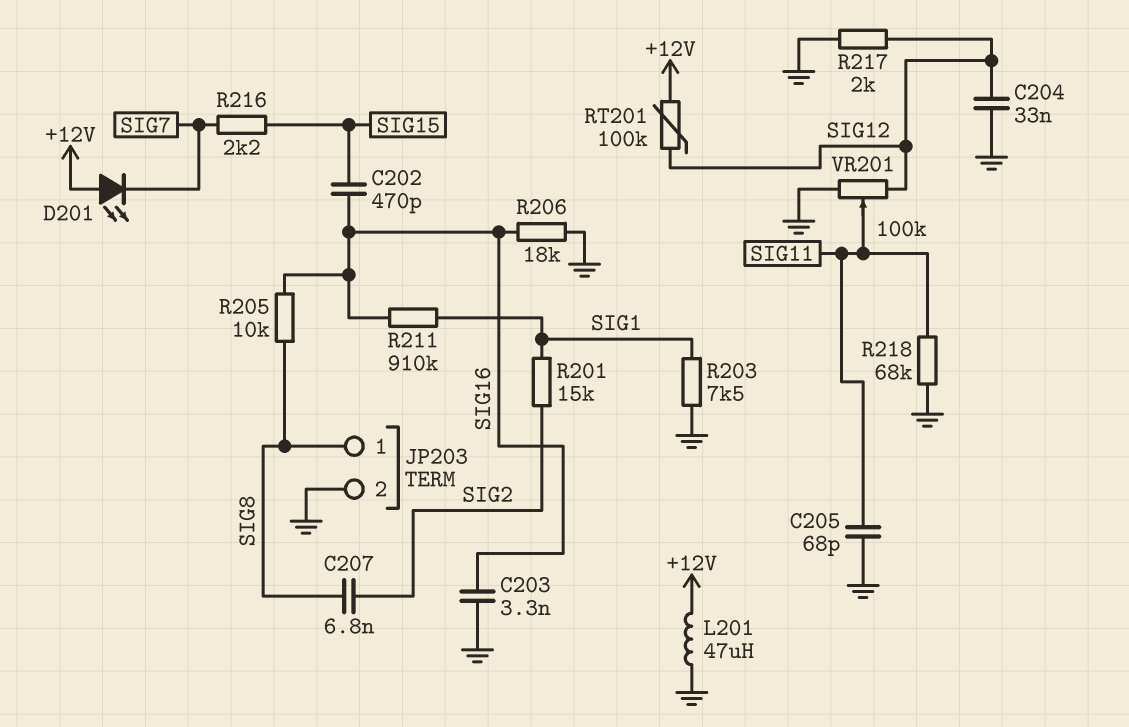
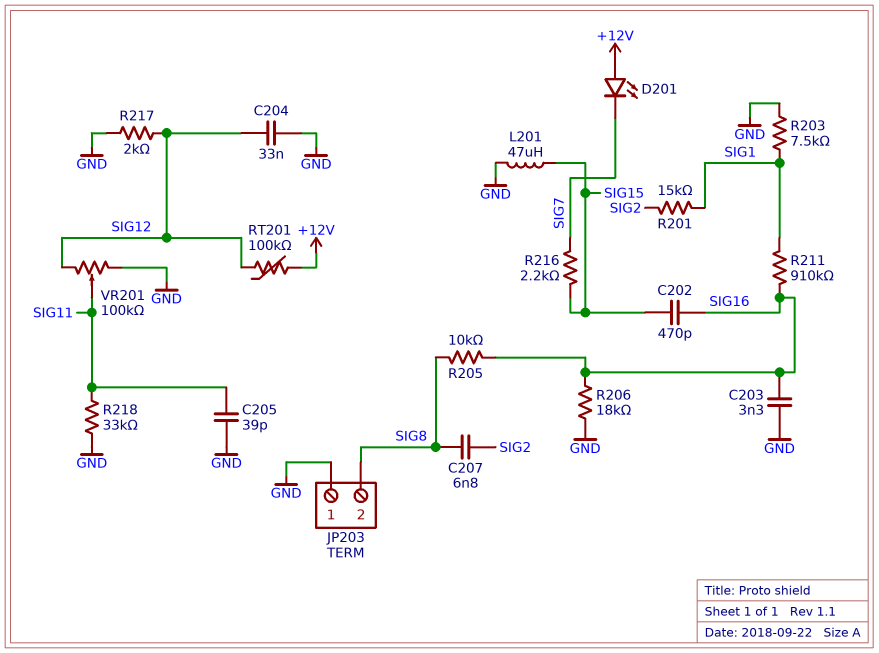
C205: 68pF (GND, SIG11) -> 39pF (GND, SIG11)
JP203 pin 1: SIG8 -> GND
JP203 pin 2: GND -> SIG8
L201: 47uH (+12V, GND) -> 47uH (GND, SIG15)
R218: 68k (GND, SIG11) -> 33k (GND, SIG11)

